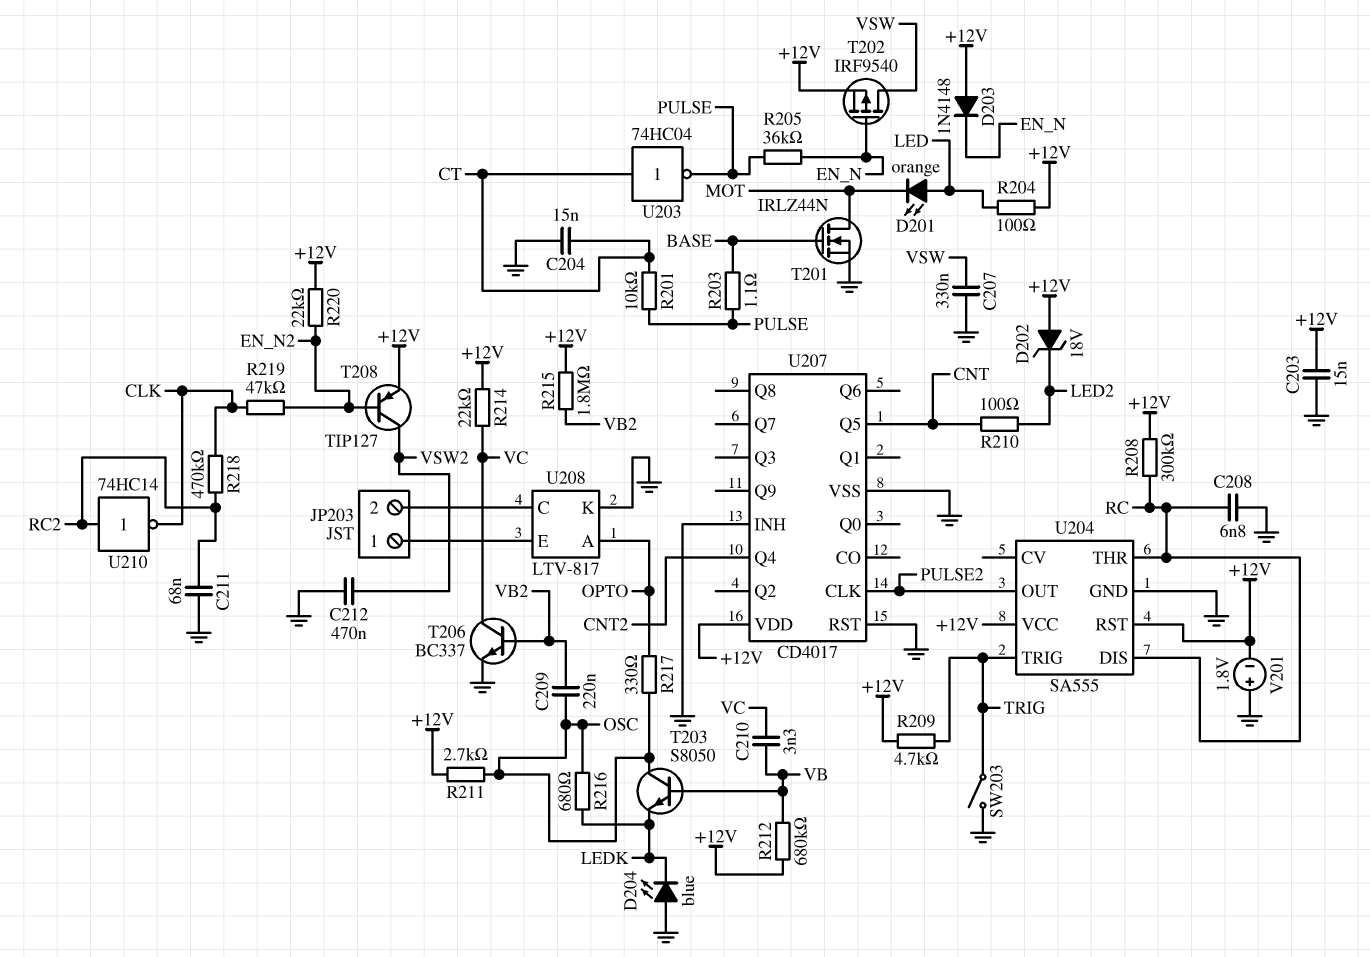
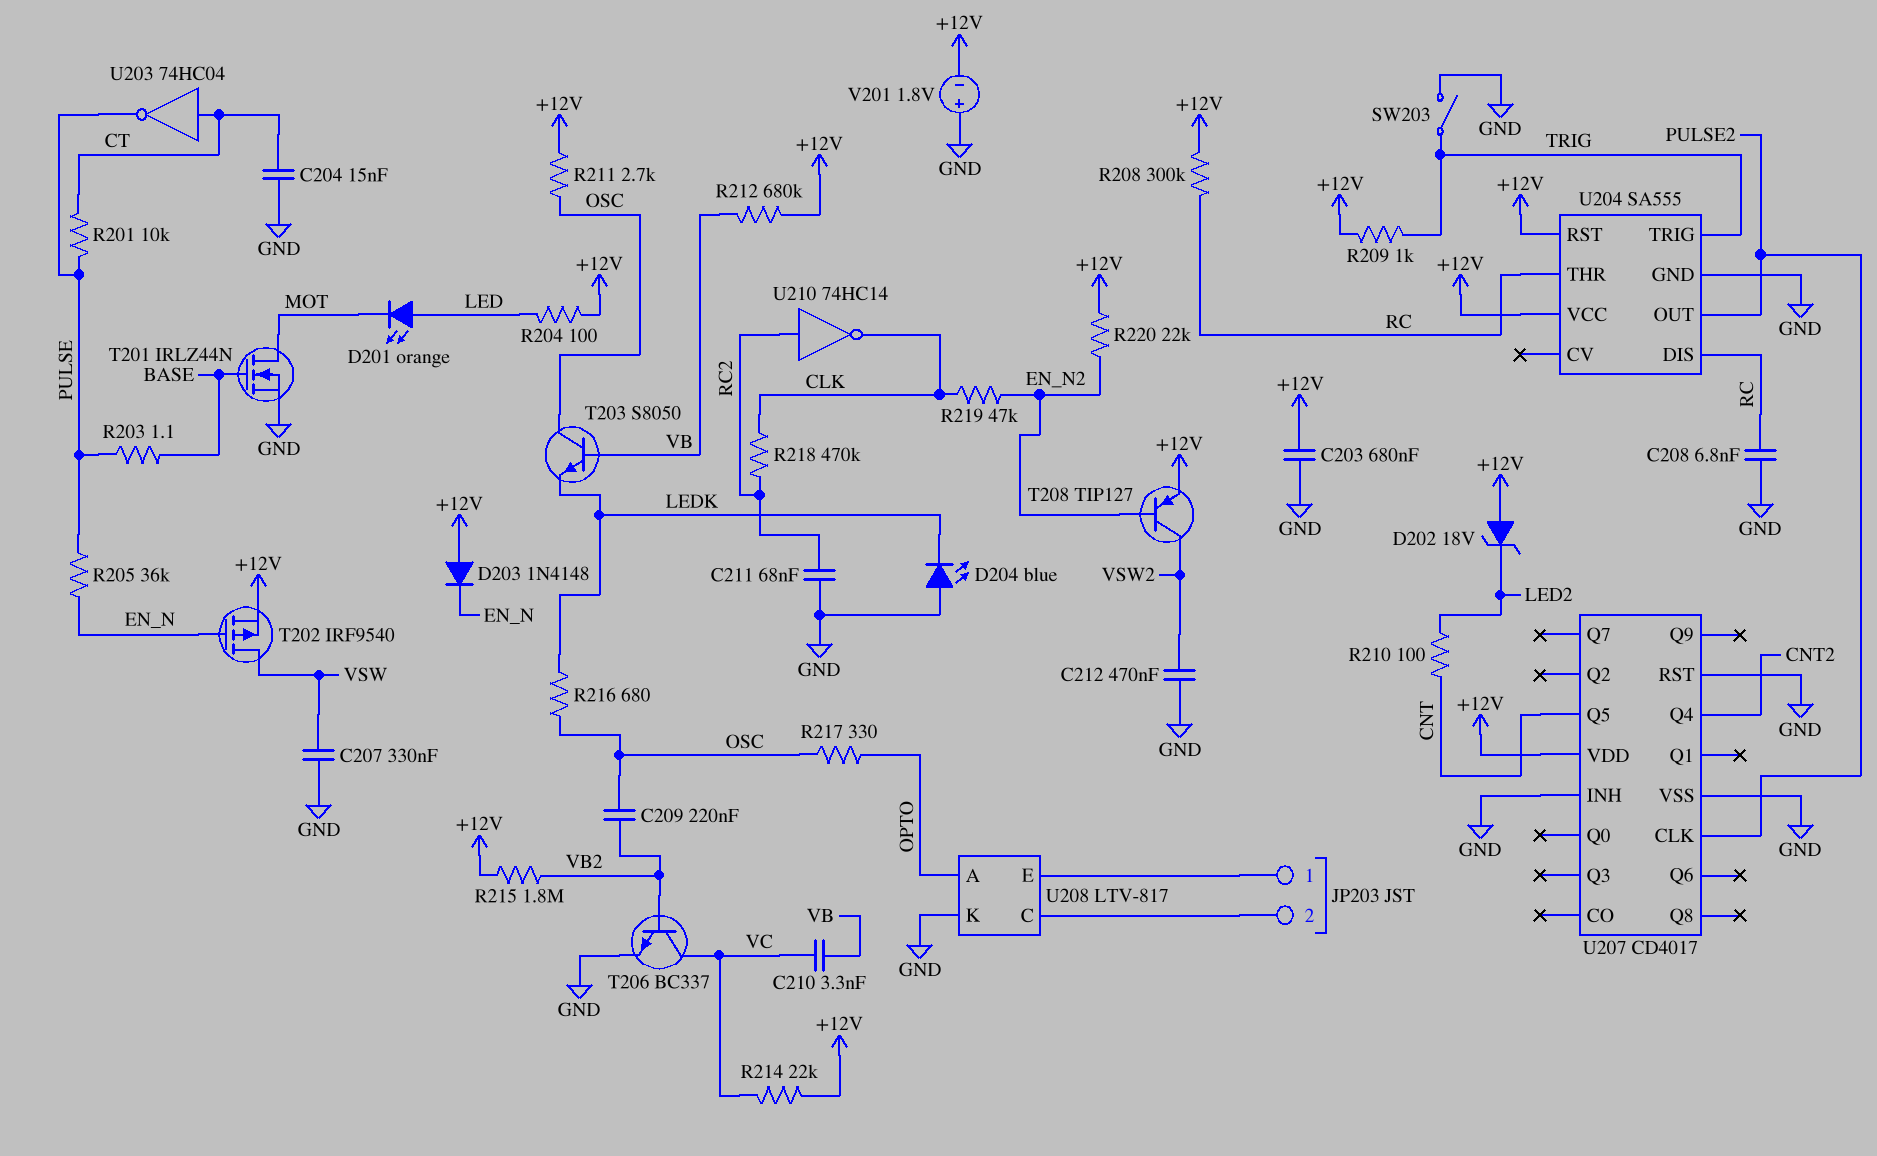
C203: 15nF (+12V, GND) -> 680nF (+12V, GND)
R209: 4.7k (+12V, TRIG) -> 1k (+12V, TRIG)

